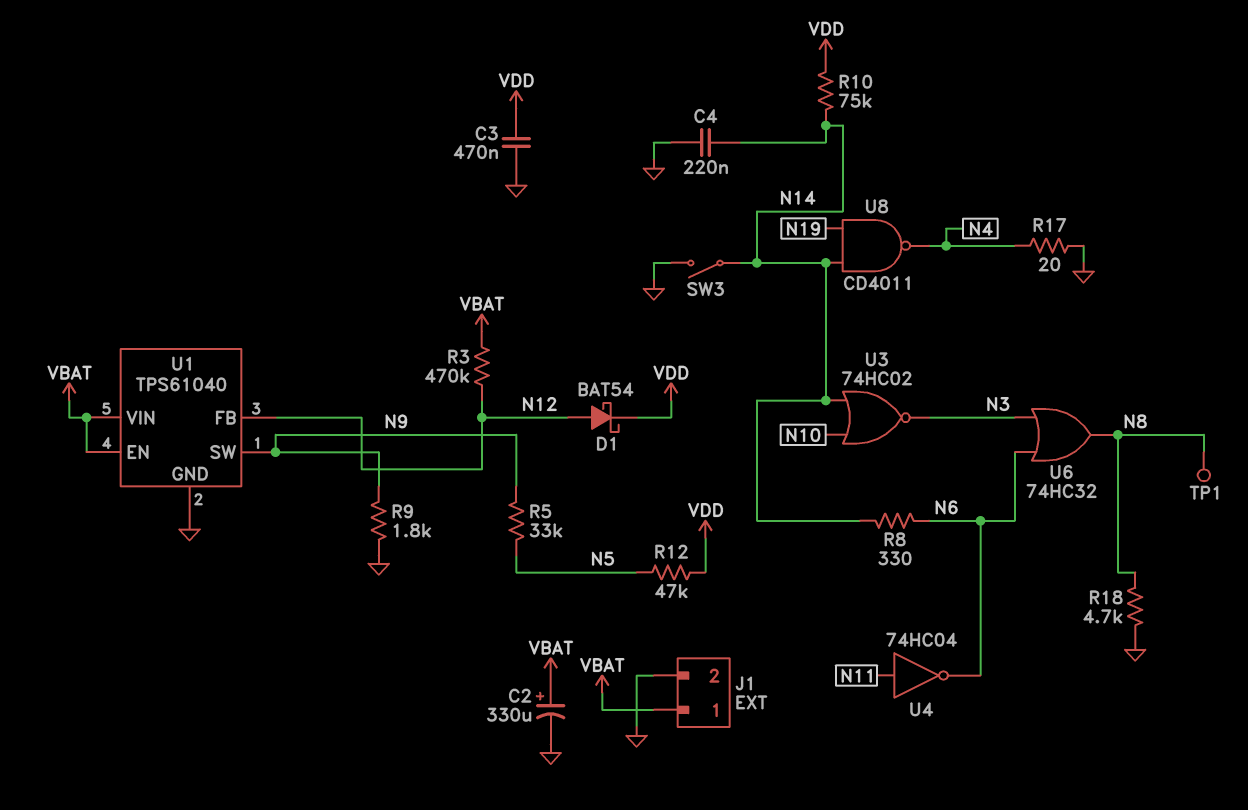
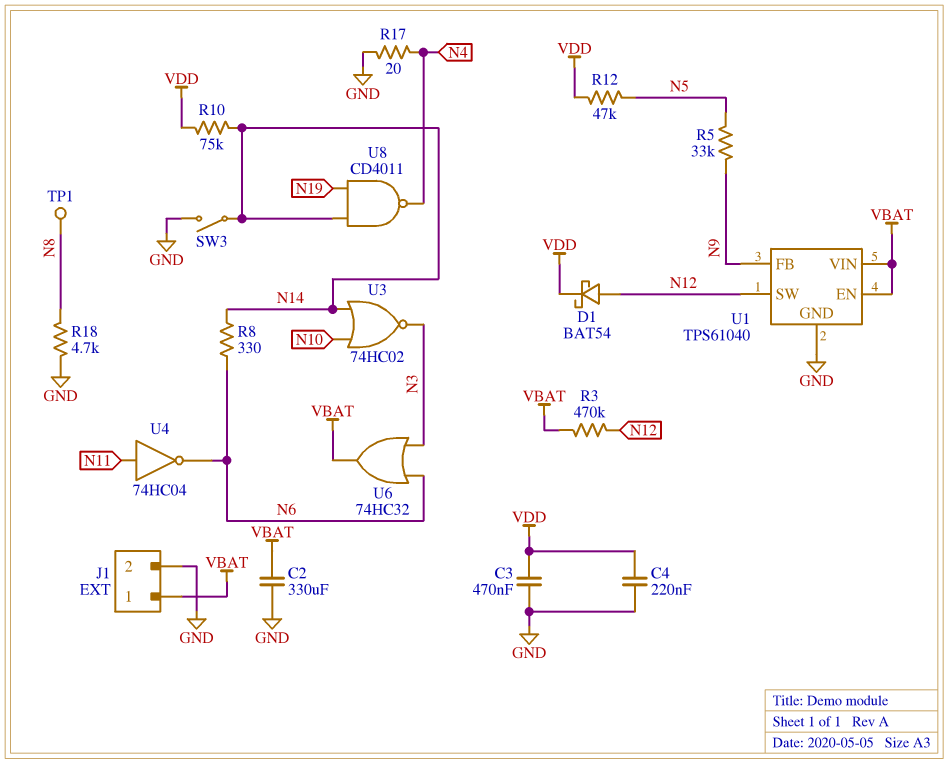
C2: 330uF (plus VBAT, minus GND) -> 330uF (GND, VBAT)
C4: 220nF (GND, N14) -> 220nF (GND, VDD)
R9: 1.8k (GND, N9) -> none
U1 pin FB: N12 -> N9
U1 pin SW: N9 -> N12
U6: OR 74HC32 (in N3, in N6, out N8) -> OR 74HC32 (in N3, in N6, out VBAT)

